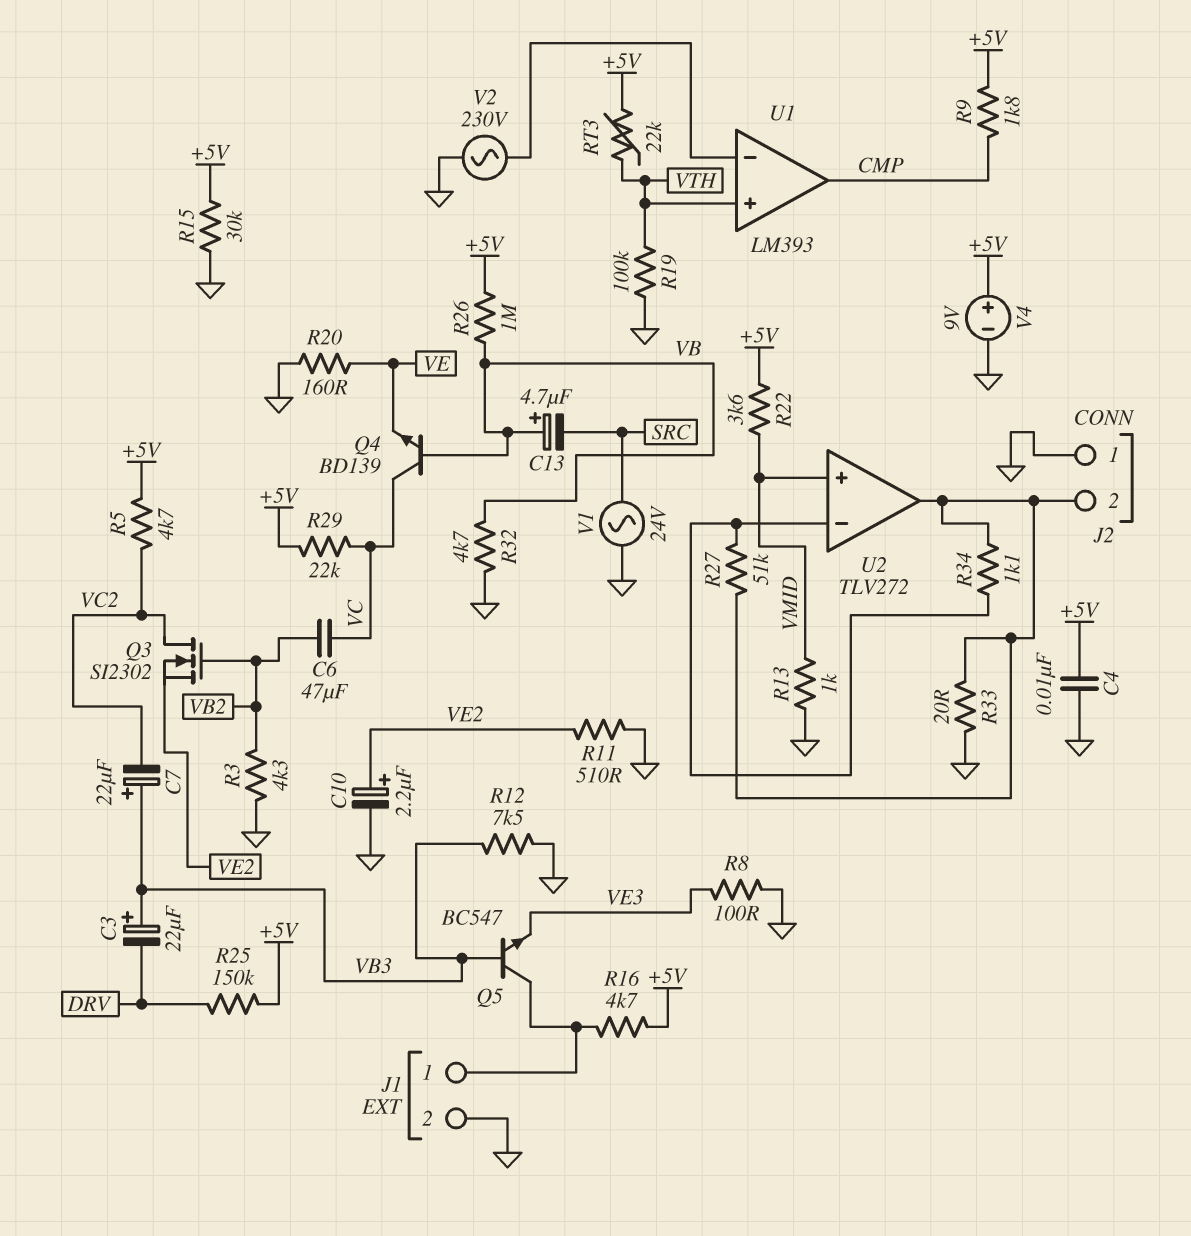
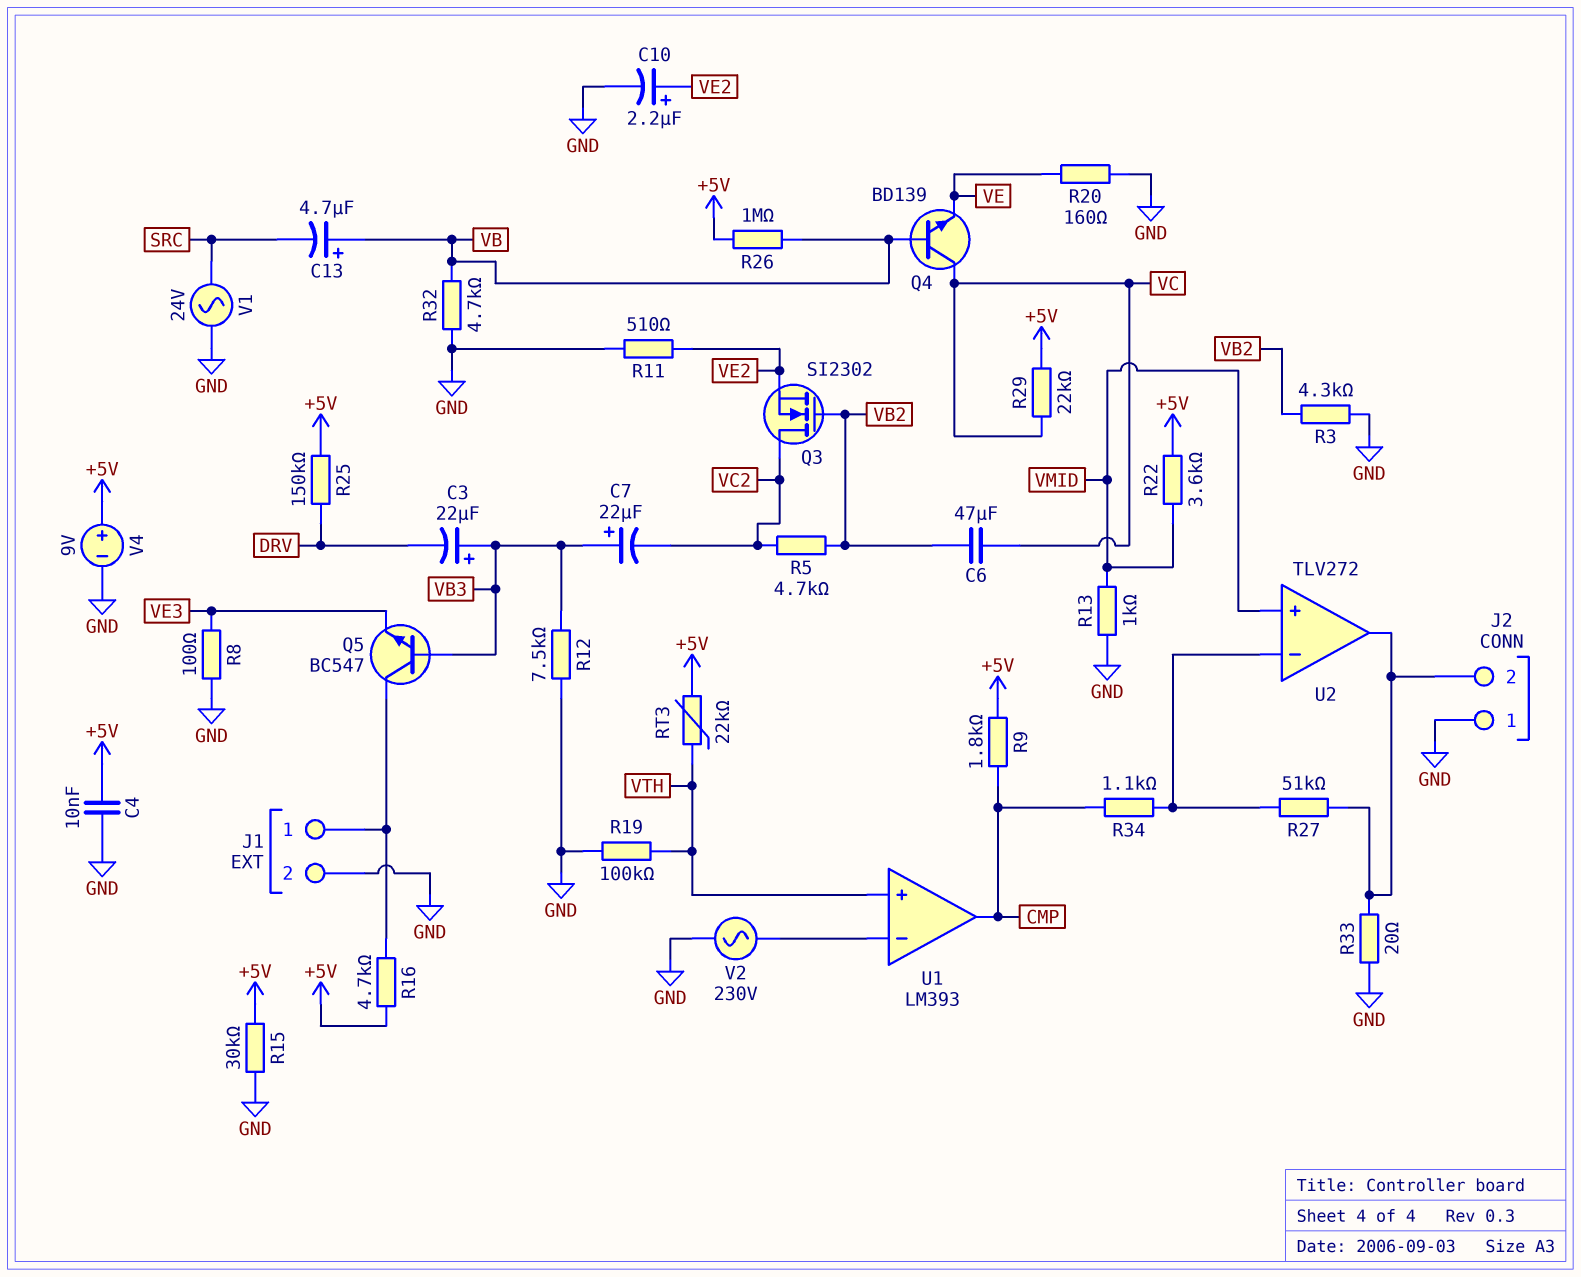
R5: 4.7k (+5V, VC2) -> 4.7k (VB2, VC2)
R34: 1.1k (J2/2, U2/in-) -> 1.1k (CMP, U2/in-)

